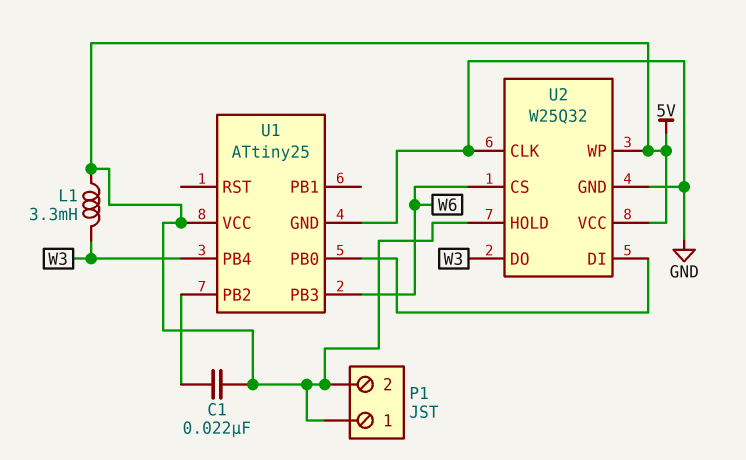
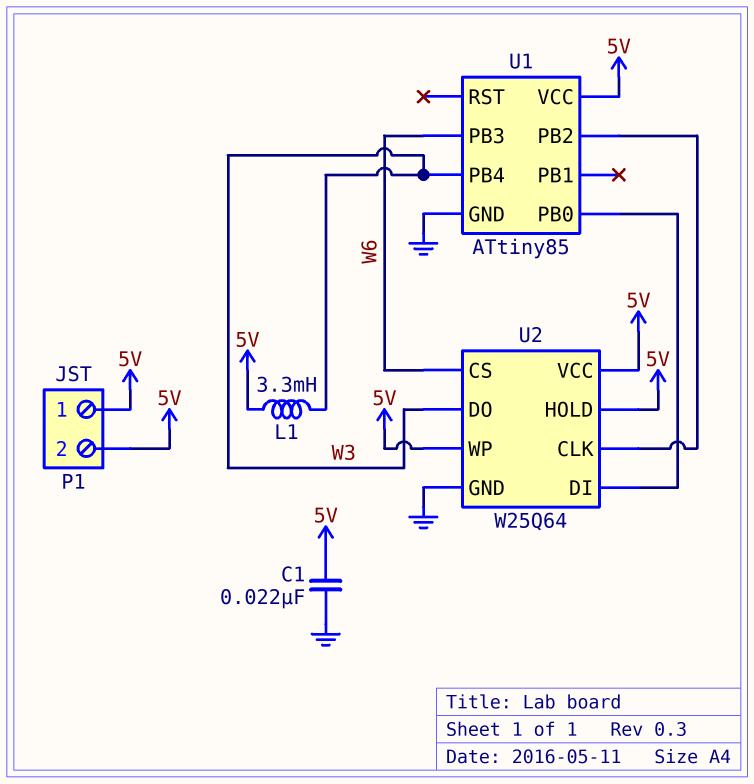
C1: 22nF (5V, U1/PB2) -> 22nF (5V, GND)
U1: ATtiny25 -> ATtiny85
U2: W25Q32 -> W25Q64
U2 pin CLK: GND -> U1/PB2

